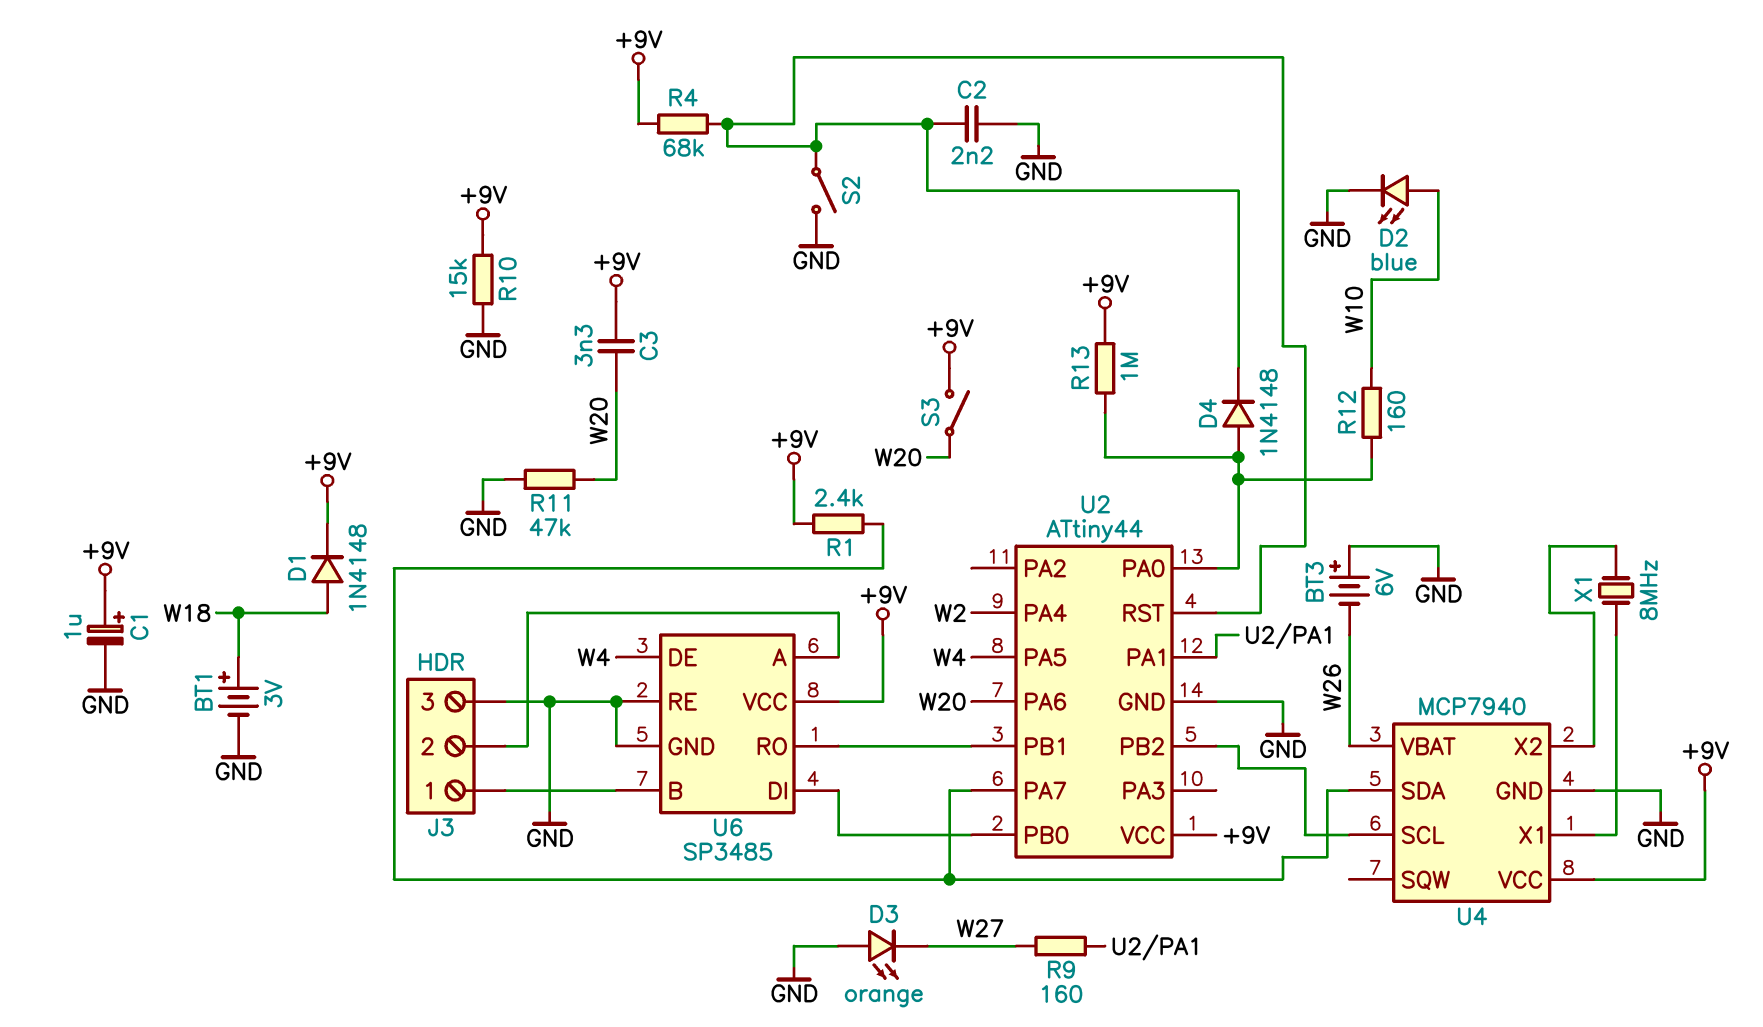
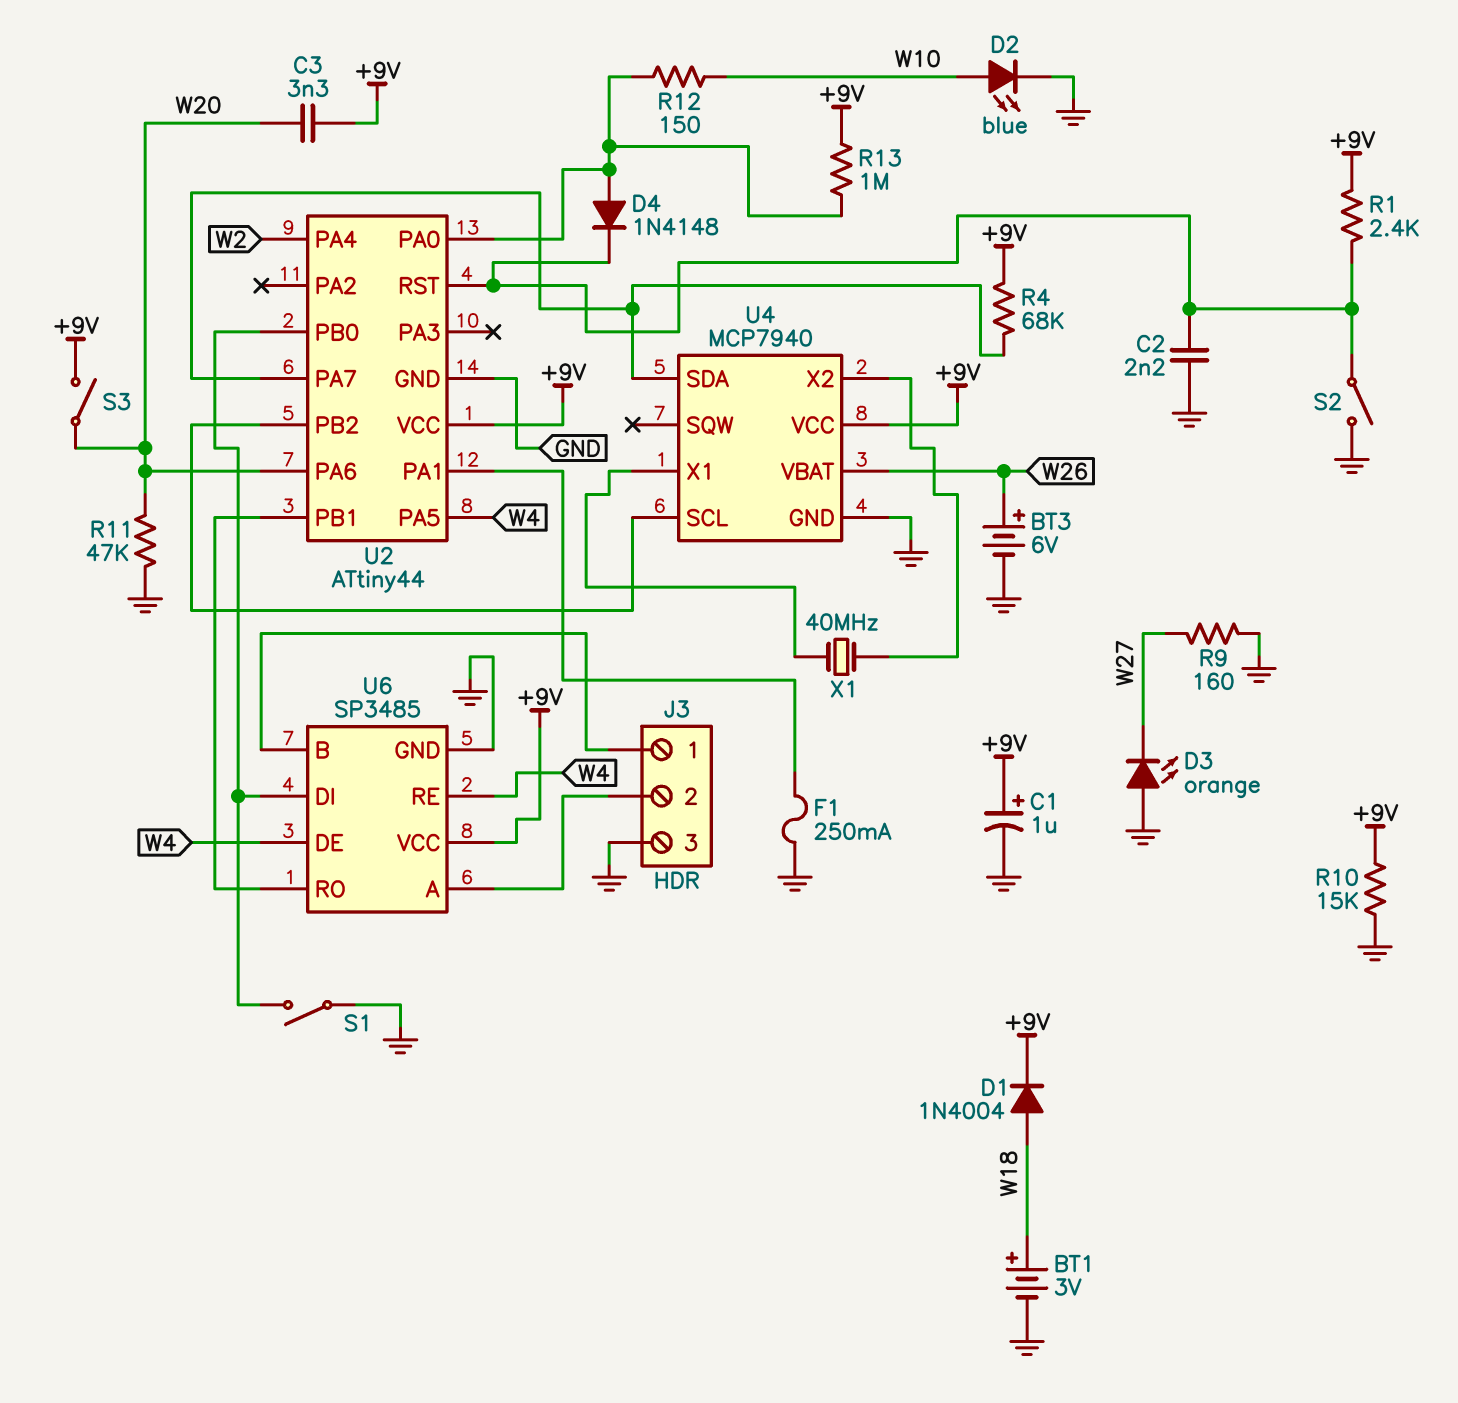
BT3: 6V (plus GND, minus W26) -> 6V (plus W26, minus GND)
D1: diode 1N4148 (A W18, K +9V) -> diode 1N4004 (A W18, K +9V)
F1: none -> 250mA (GND, U2/PA1)
R1: 2.4k (+9V, U2/PA7) -> 2.4k (+9V, U2/RST)
R4: 68k (+9V, U2/RST) -> 68k (+9V, U2/PA7)
R9: 160 (U2/PA1, W27) -> 160 (GND, W27)
R12: 160 (U2/PA0, W10) -> 150 (U2/PA0, W10)
S1: none -> switch (GND, U2/PB0)
U6 pin RE: GND -> W4
X1: 8MHz (U4/X1, U4/X2) -> 40MHz (U4/X1, U4/X2)

